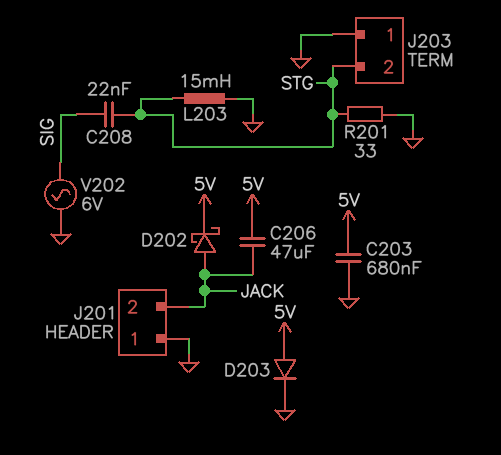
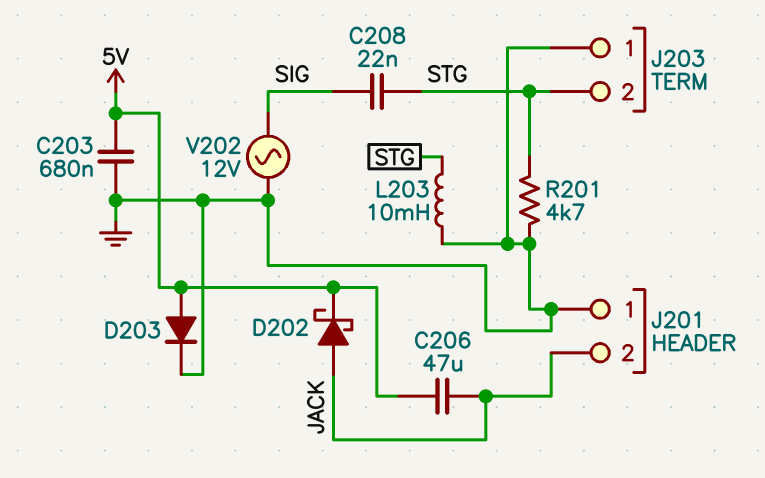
L203: 15mH (GND, STG) -> 10mH (GND, STG)
R201: 33 (GND, STG) -> 4.7k (GND, STG)
V202: AC 6V (GND, SIG) -> AC 12V (GND, SIG)

